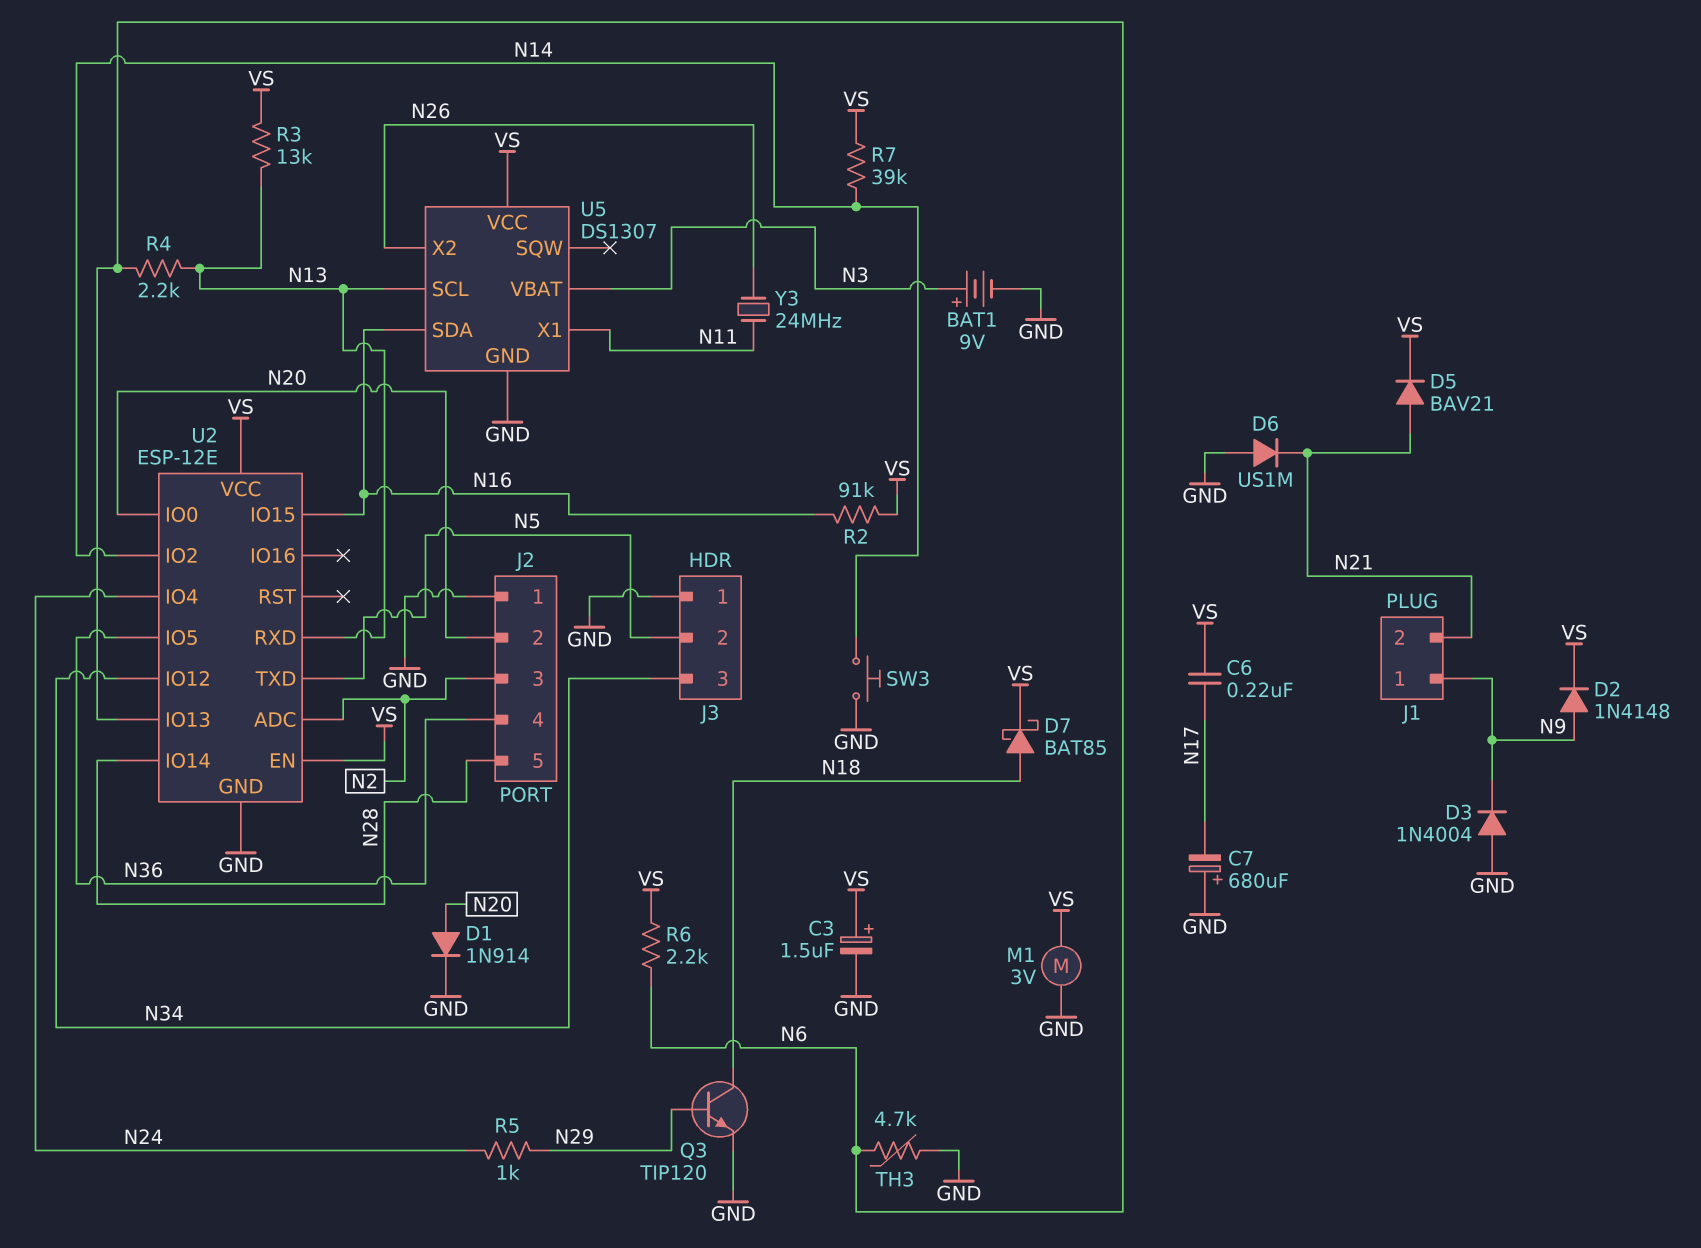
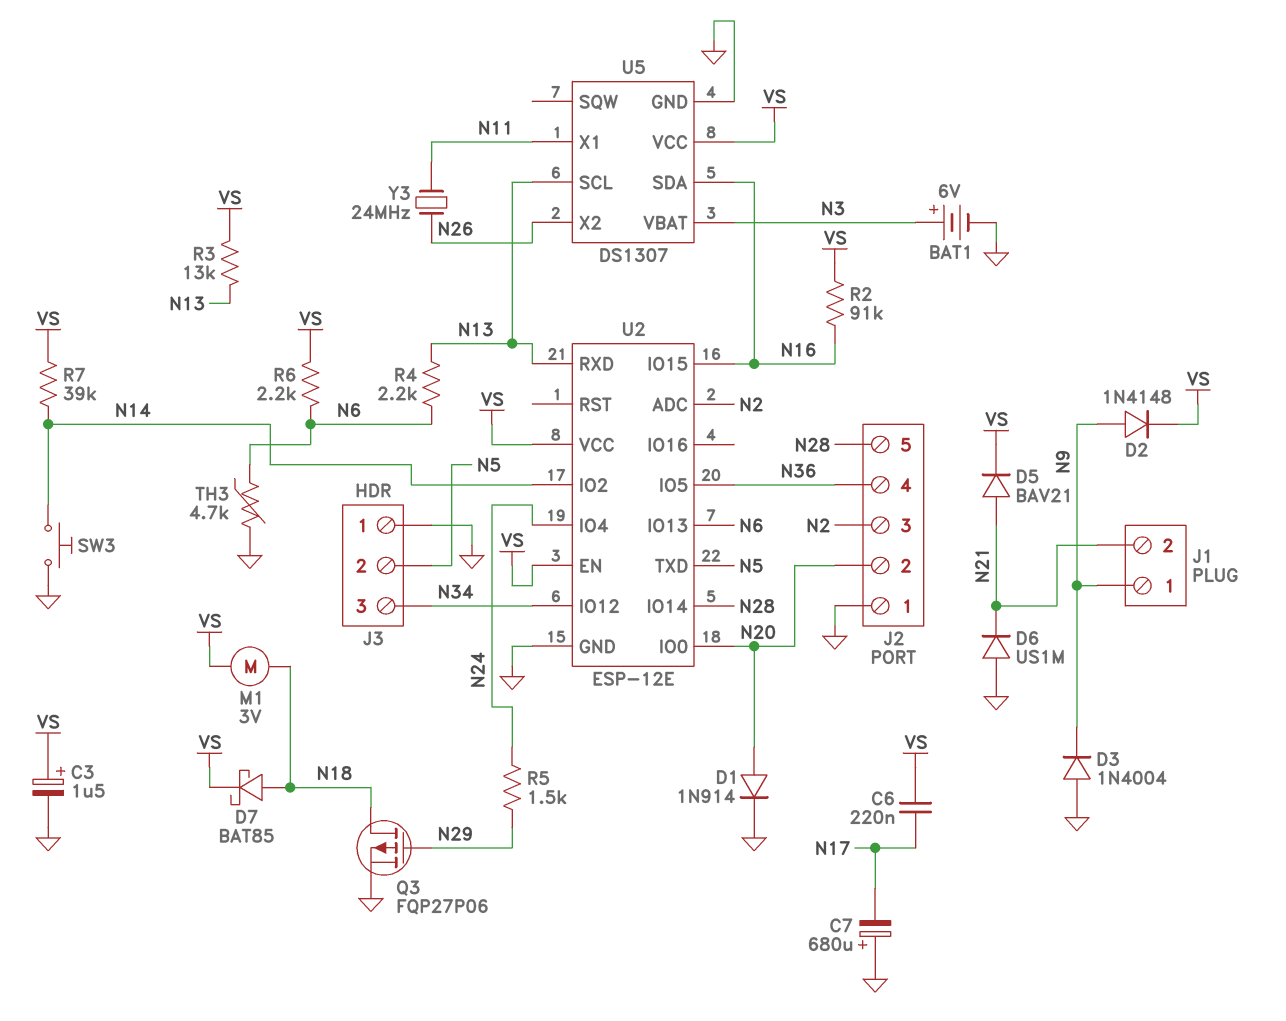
BAT1: 9V (plus N3, minus GND) -> 6V (plus N3, minus GND)
M1: motor 3V (GND, VS) -> motor 3V (N18, VS)
Q3: NPN TIP120 (B N29, C N18, E GND) -> PMOS FQP27P06 (G N29, D N18, S GND)
R5: 1k (N24, N29) -> 1.5k (N24, N29)

